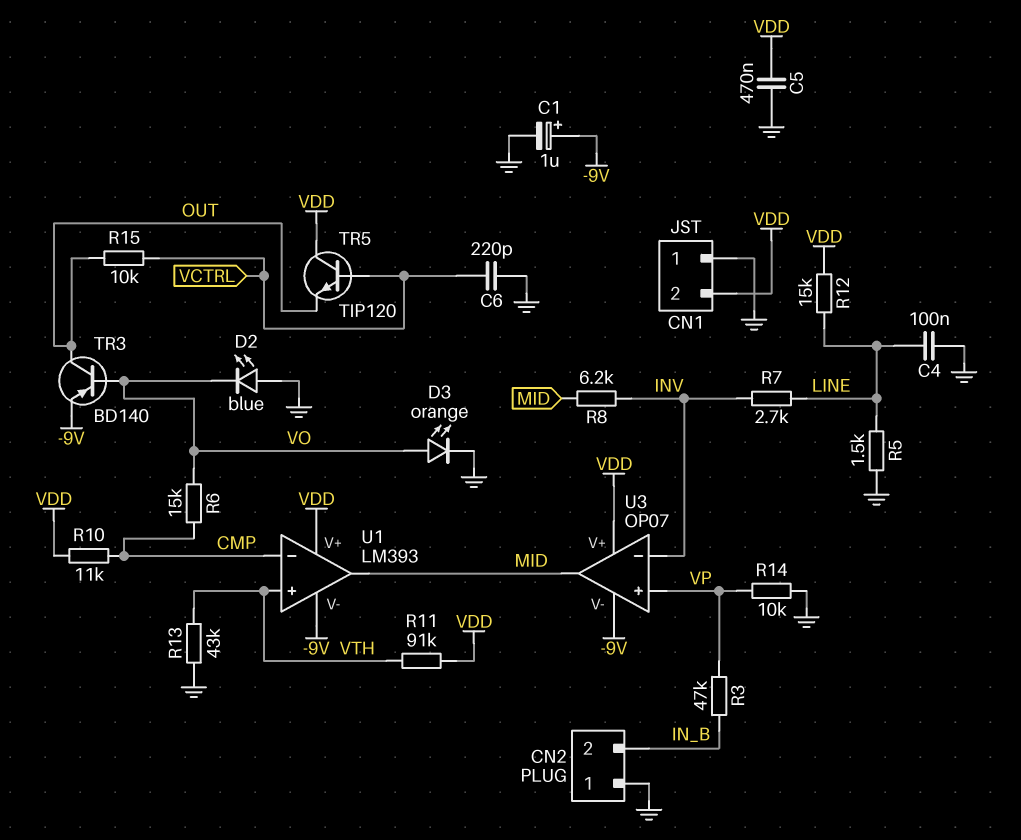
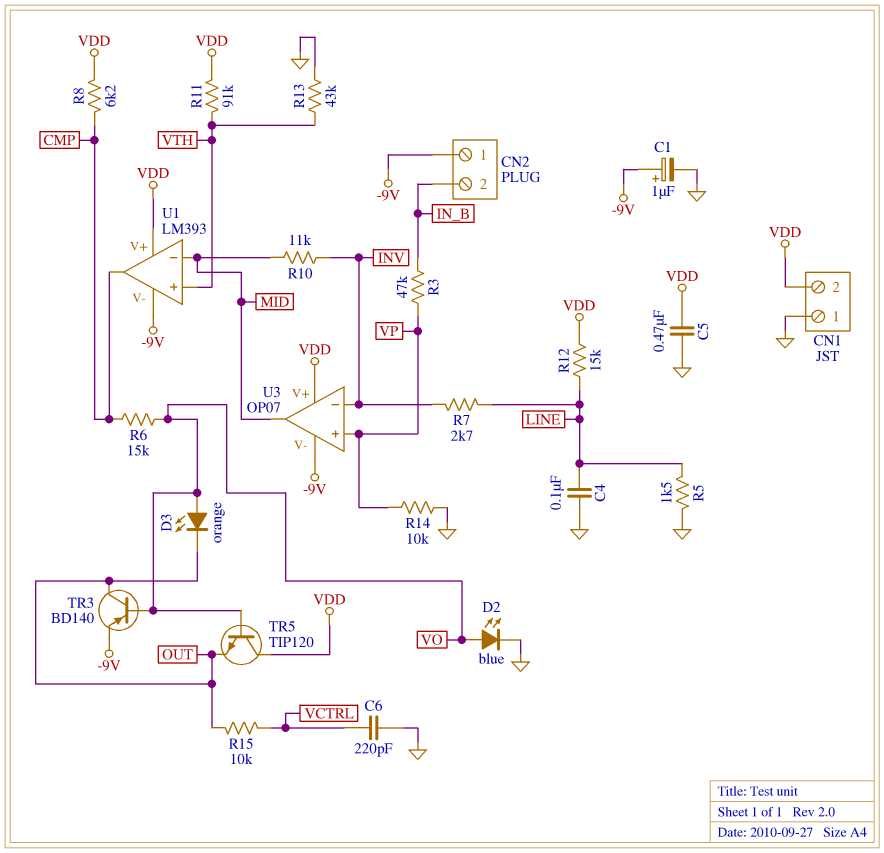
CN2 pin 1: GND -> -9V
D2: LED blue (A GND, K VO) -> LED blue (A VO, K GND)
D3: LED orange (A VO, K GND) -> LED orange (A VO, K OUT)
R8: 6.2k (INV, MID) -> 6.2k (CMP, VDD)
R10: 11k (CMP, VDD) -> 11k (INV, MID)
TR5: NPN TIP120 (B VCTRL, C VDD, E OUT) -> NPN TIP120 (B VO, C VDD, E OUT)
U1 pin in-: CMP -> MID
U1 pin out: MID -> CMP

